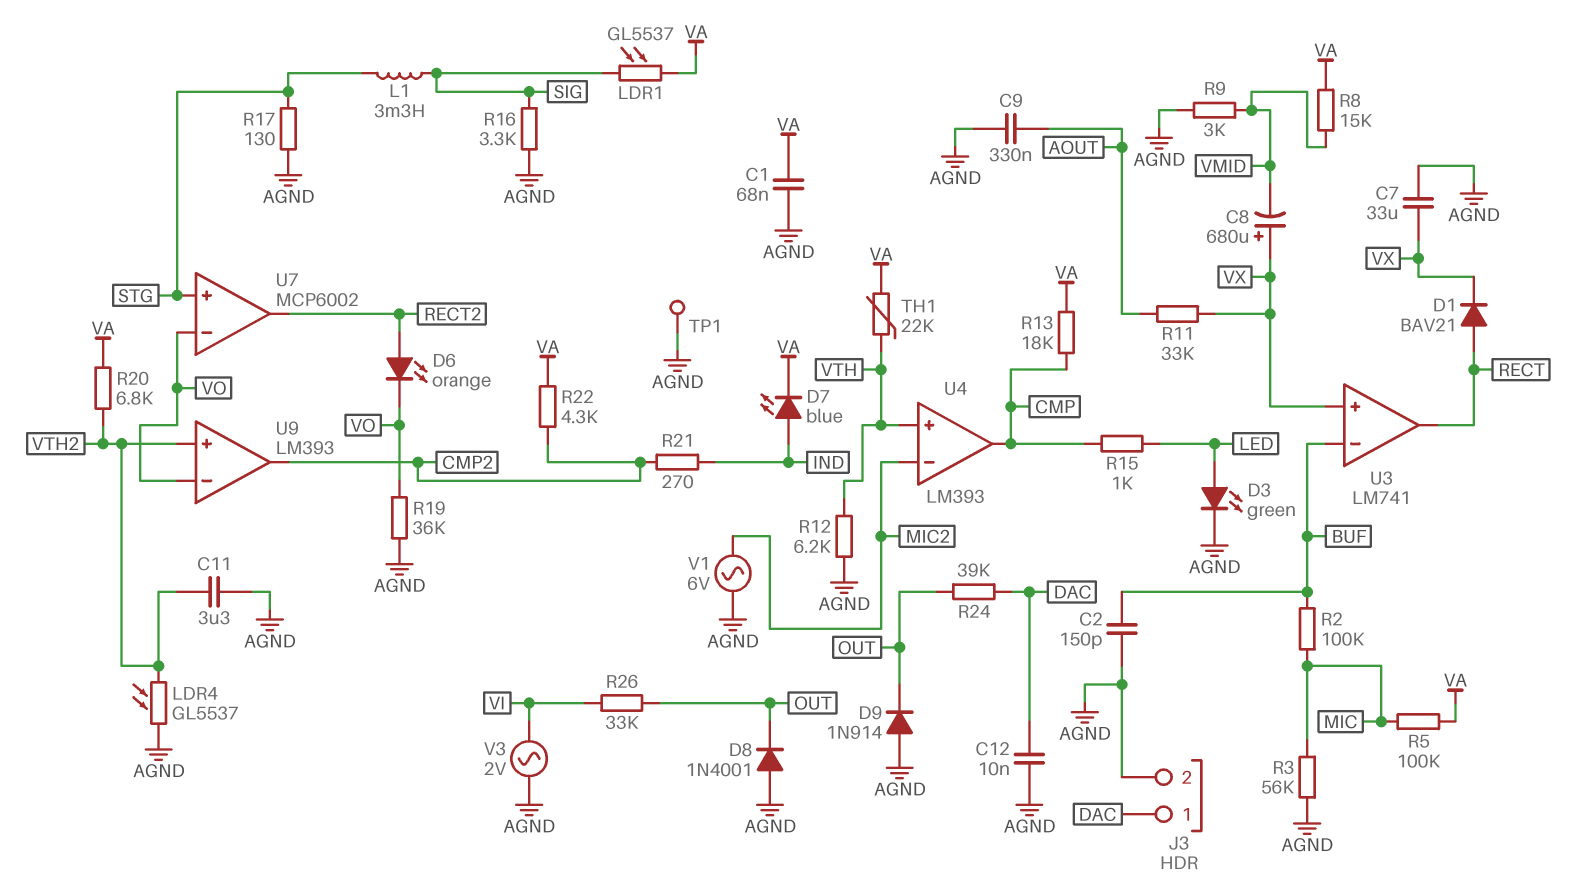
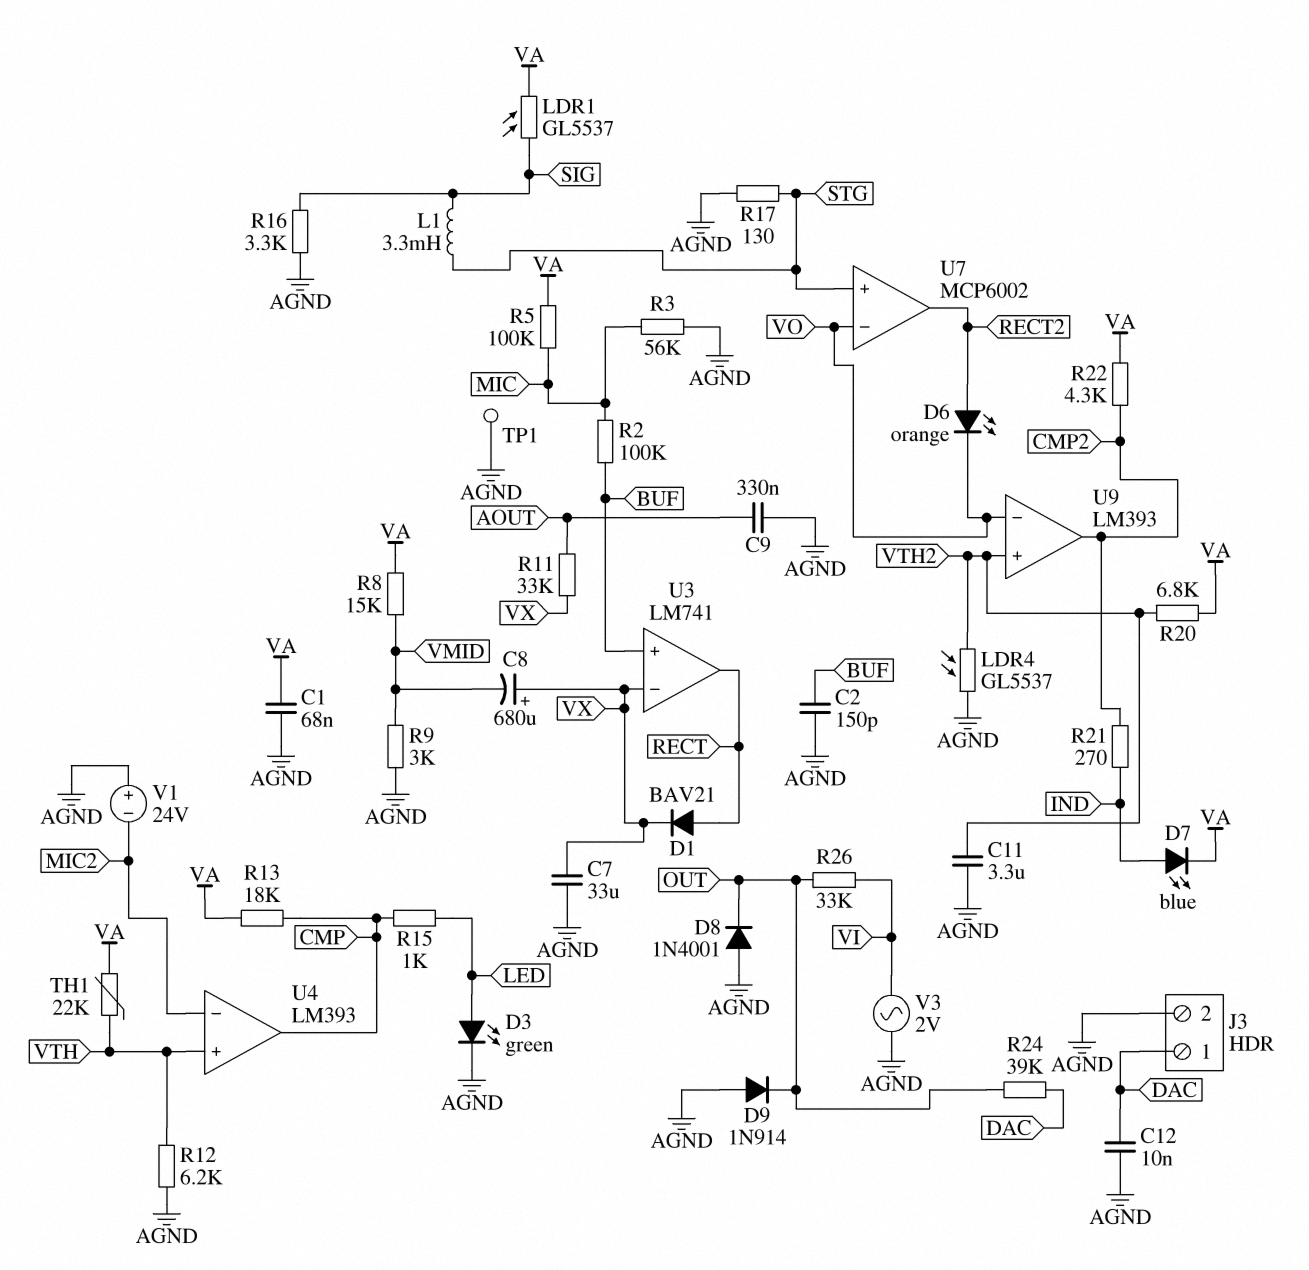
R19: 36k (AGND, VO) -> none
U3 pin in+: VX -> BUF
U3 pin in-: BUF -> VX
V1: AC 6V (AGND, MIC2) -> 24V (plus AGND, minus MIC2)

